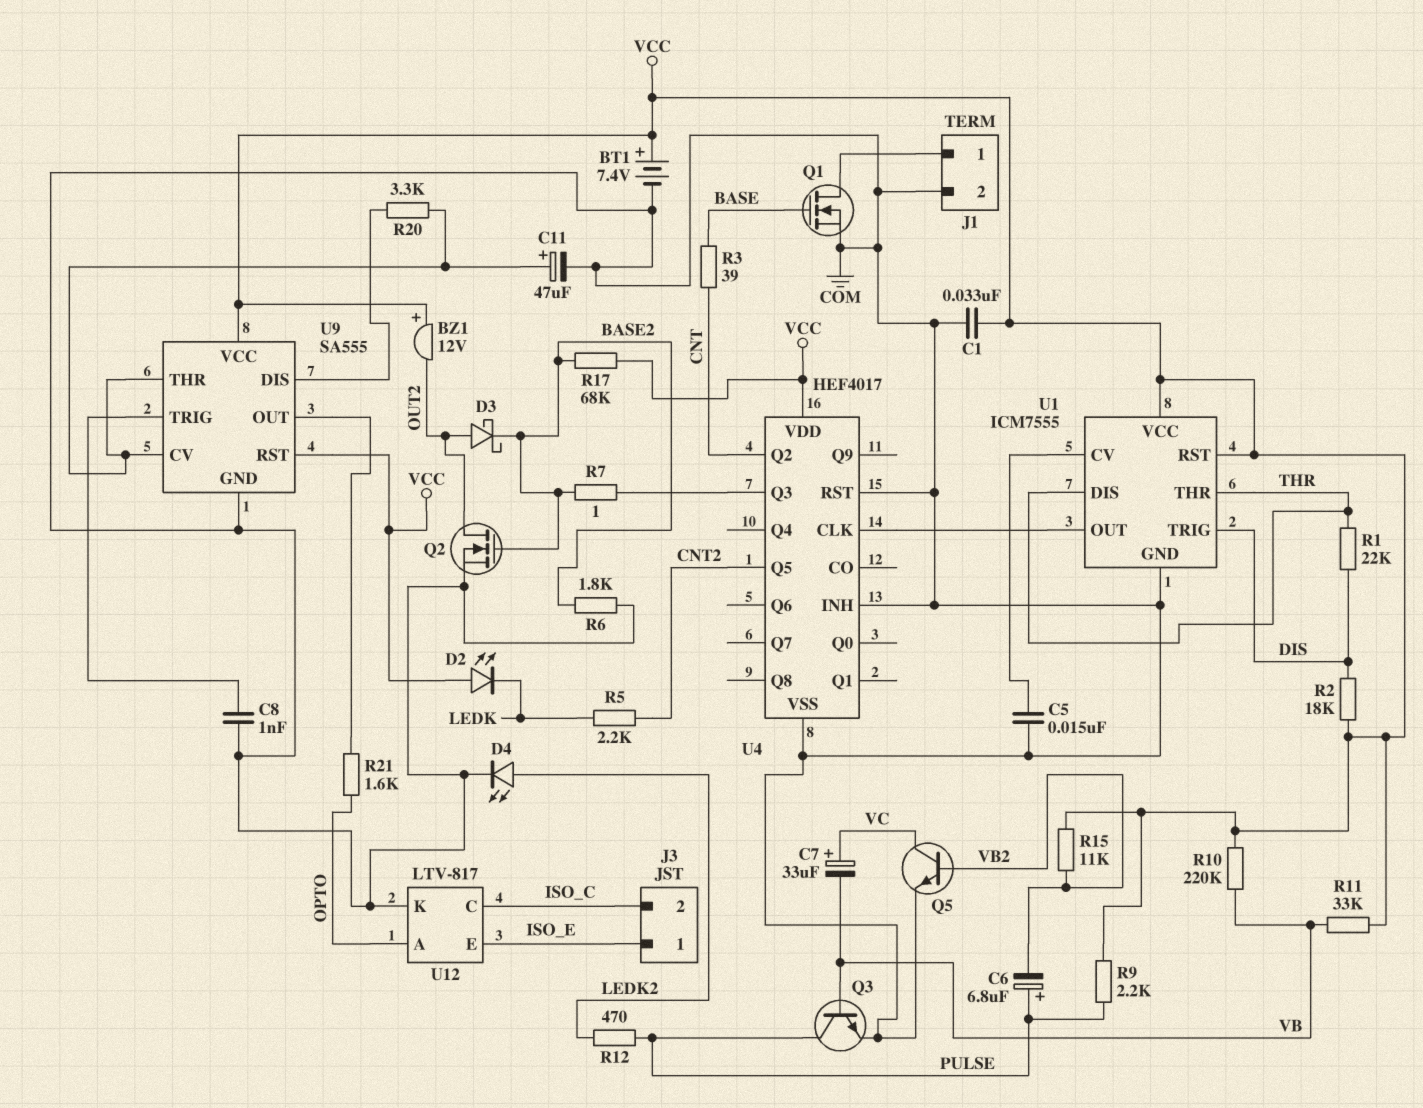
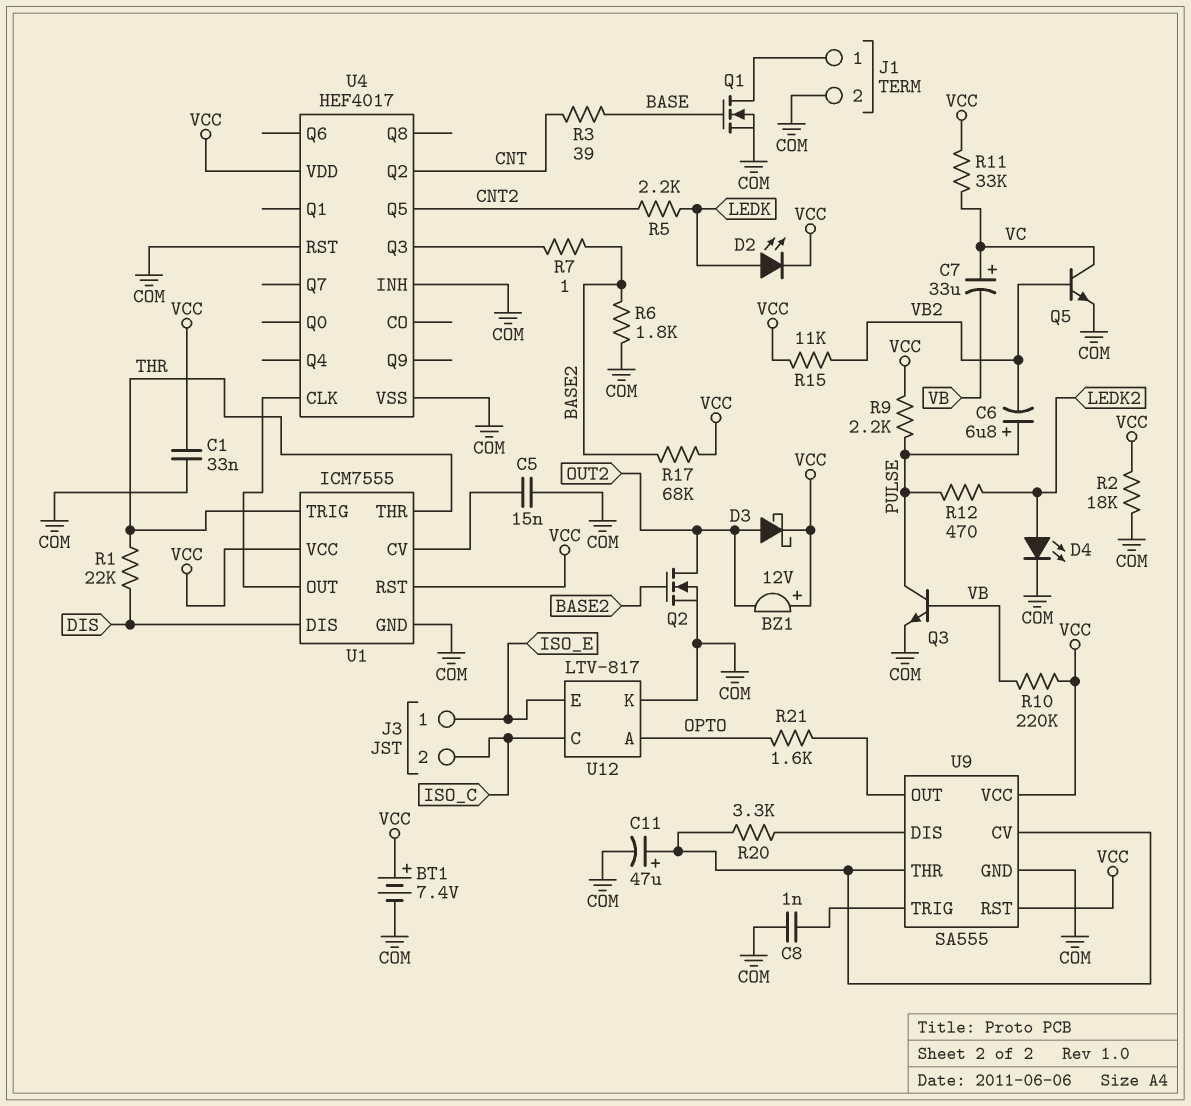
D2: LED (A VCC, K LEDK) -> LED (A LEDK, K VCC)
D3: schottky (A OUT2, K BASE2) -> schottky (A OUT2, K VCC)
R2: 18k (DIS, VCC) -> 18k (COM, VCC)
R11: 33k (VB, VCC) -> 33k (VC, VCC)
U1 pin DIS: THR -> DIS
U1 pin TRIG: DIS -> THR

